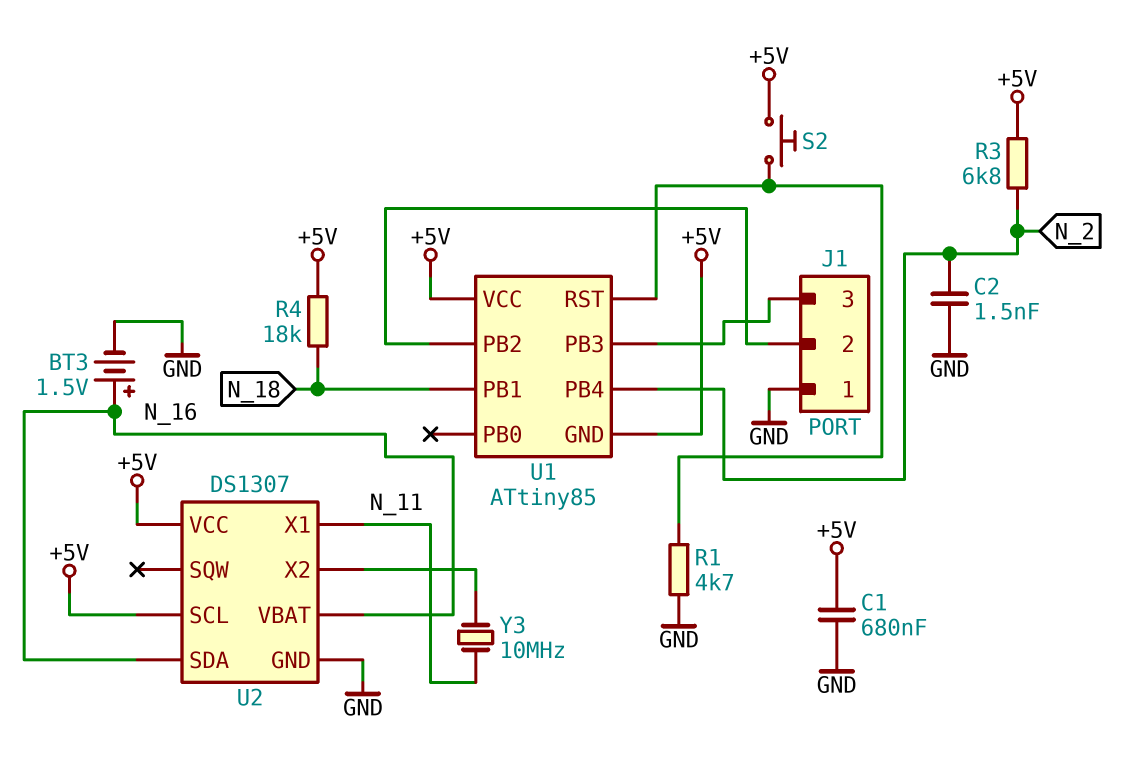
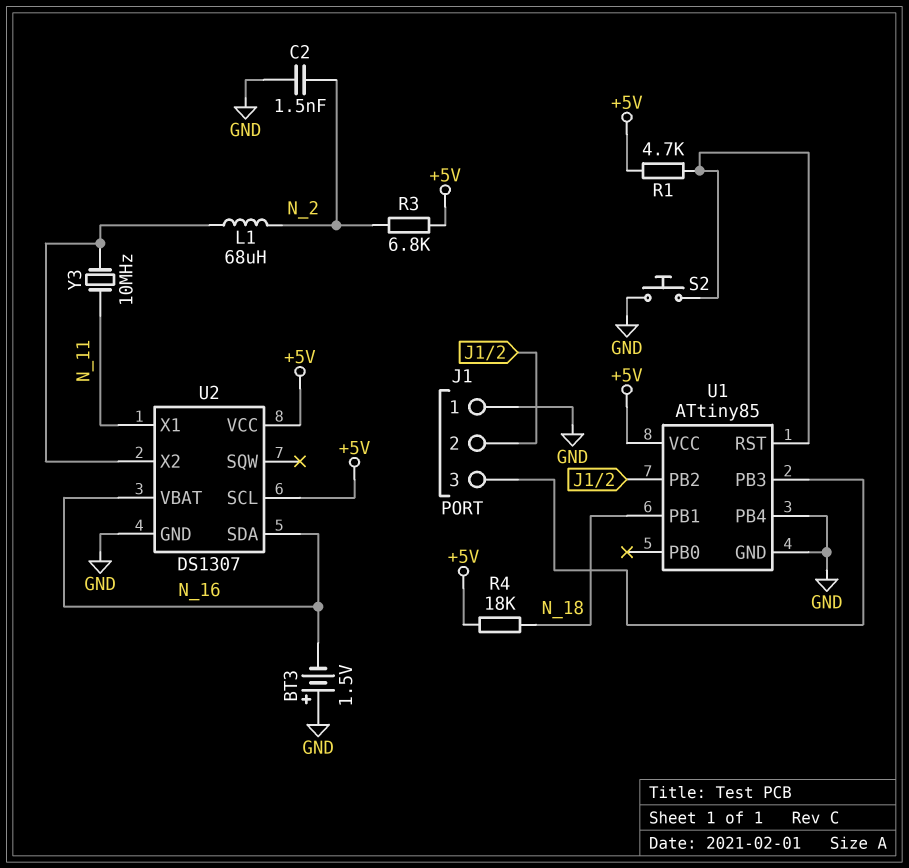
BT3: 1.5V (plus N_16, minus GND) -> 1.5V (plus GND, minus N_16)
C1: 680nF (+5V, GND) -> none
L1: none -> 68uH (N_2, U2/X2)
R1: 4.7k (GND, U1/RST) -> 4.7k (+5V, U1/RST)
S2: button (+5V, U1/RST) -> button (GND, U1/RST)
U1 pin GND: +5V -> GND
U1 pin PB4: N_2 -> GND

